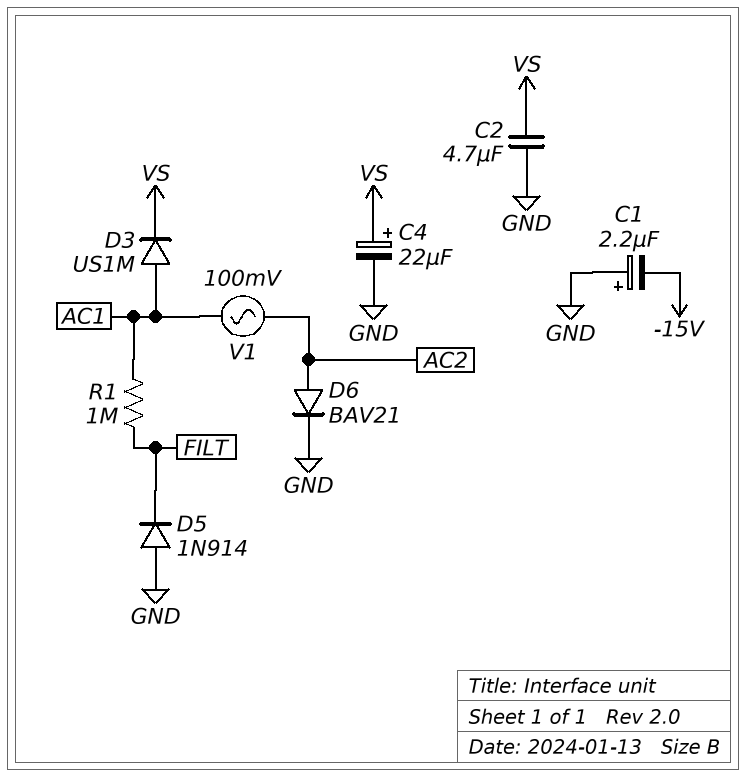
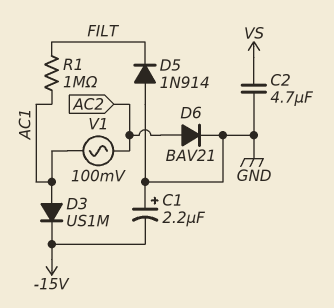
C4: 22uF (plus VS, minus GND) -> none
D3: diode US1M (A AC1, K VS) -> diode US1M (A AC1, K -15V)

